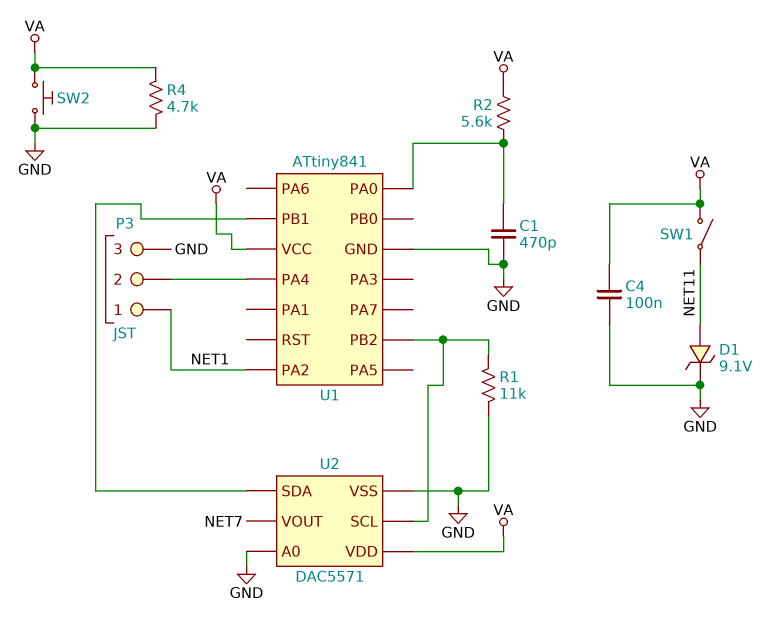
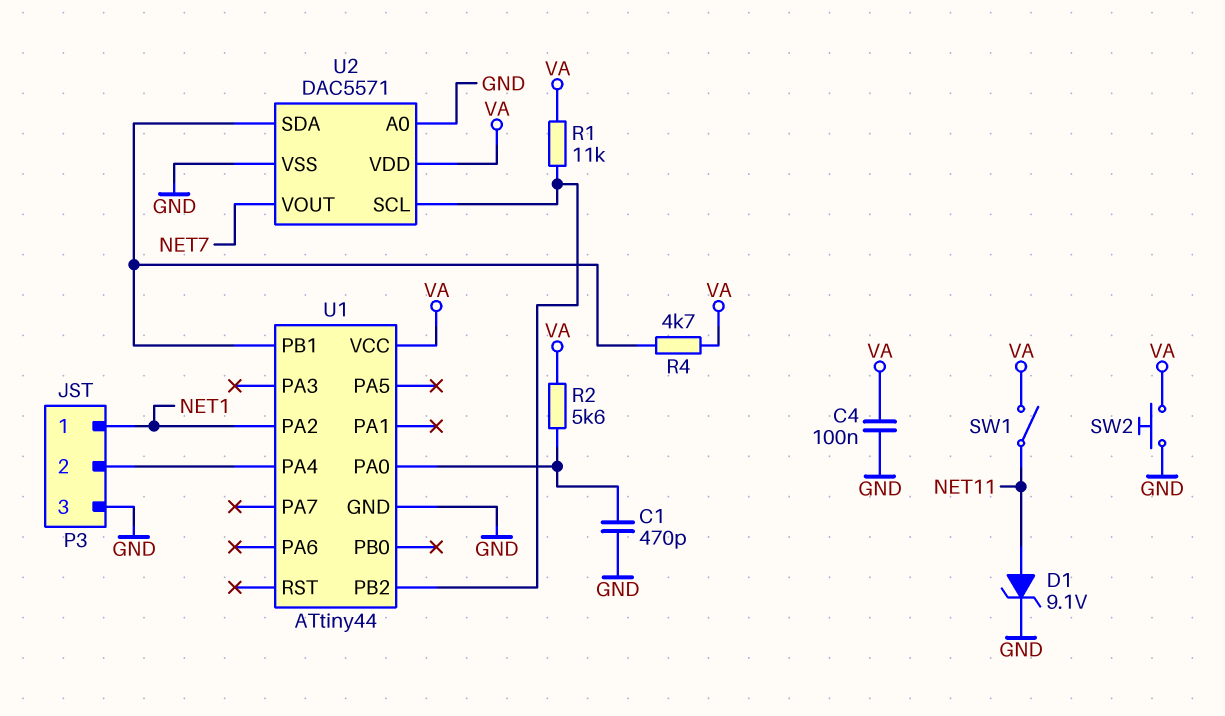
R1: 11k (GND, U1/PB2) -> 11k (U1/PB2, VA)
R4: 4.7k (GND, VA) -> 4.7k (U1/PB1, VA)
U1: ATtiny841 -> ATtiny44

